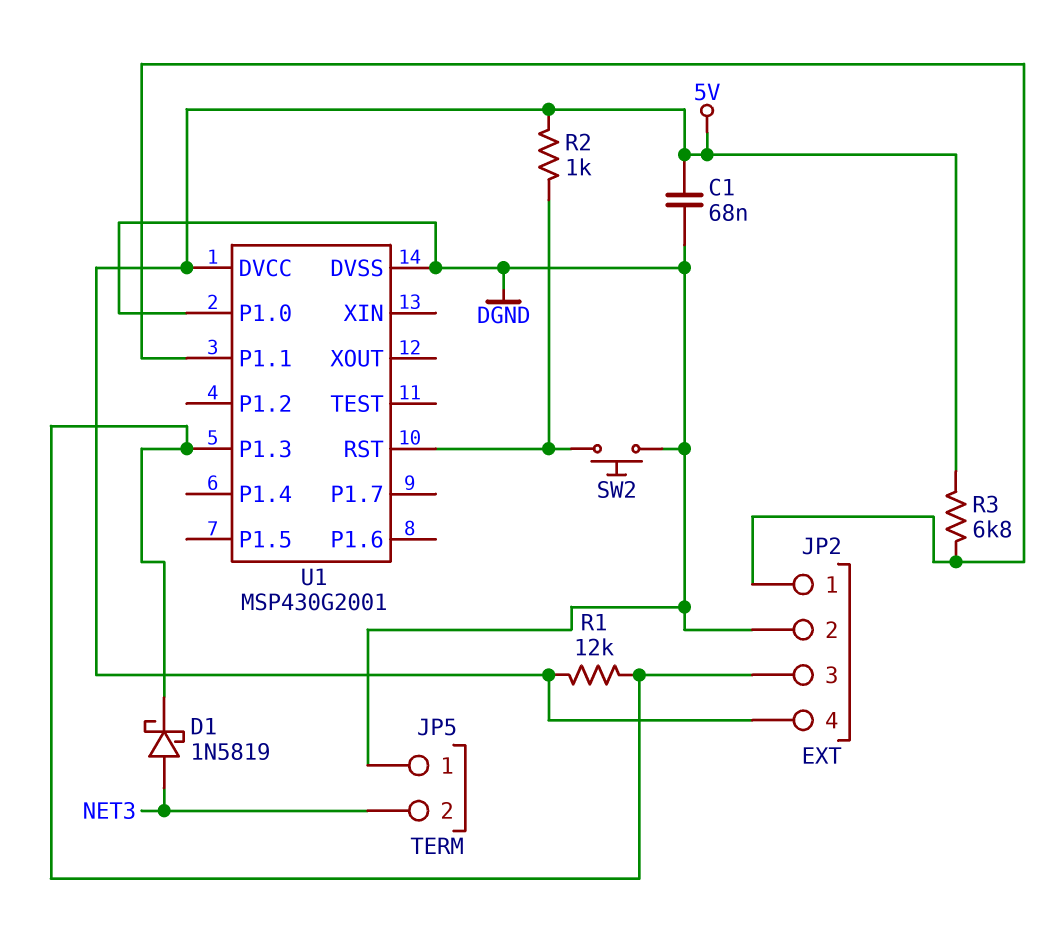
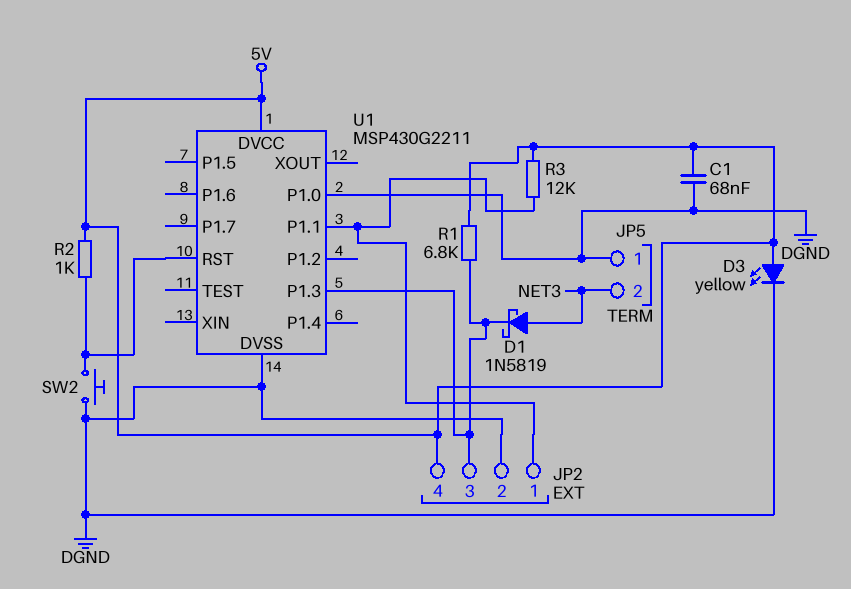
D3: none -> LED yellow (A 5V, K DGND)
R1: 12k (5V, JP2/3) -> 6.8k (5V, JP2/3)
R3: 6.8k (5V, JP2/1) -> 12k (5V, JP2/1)
U1: MSP430G2001 -> MSP430G2211

